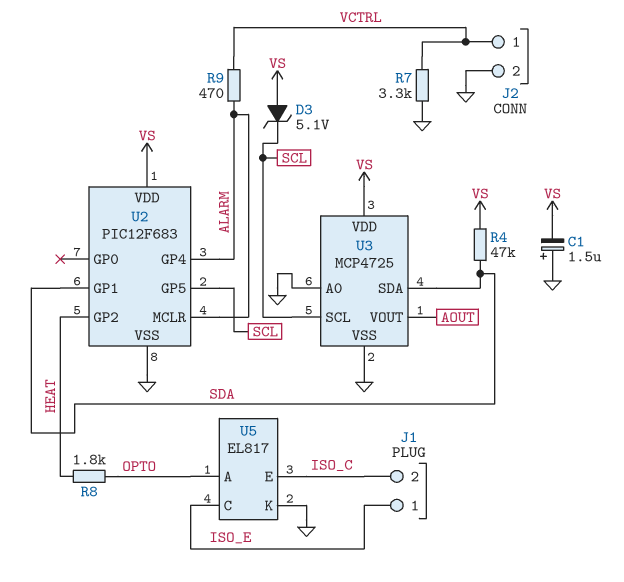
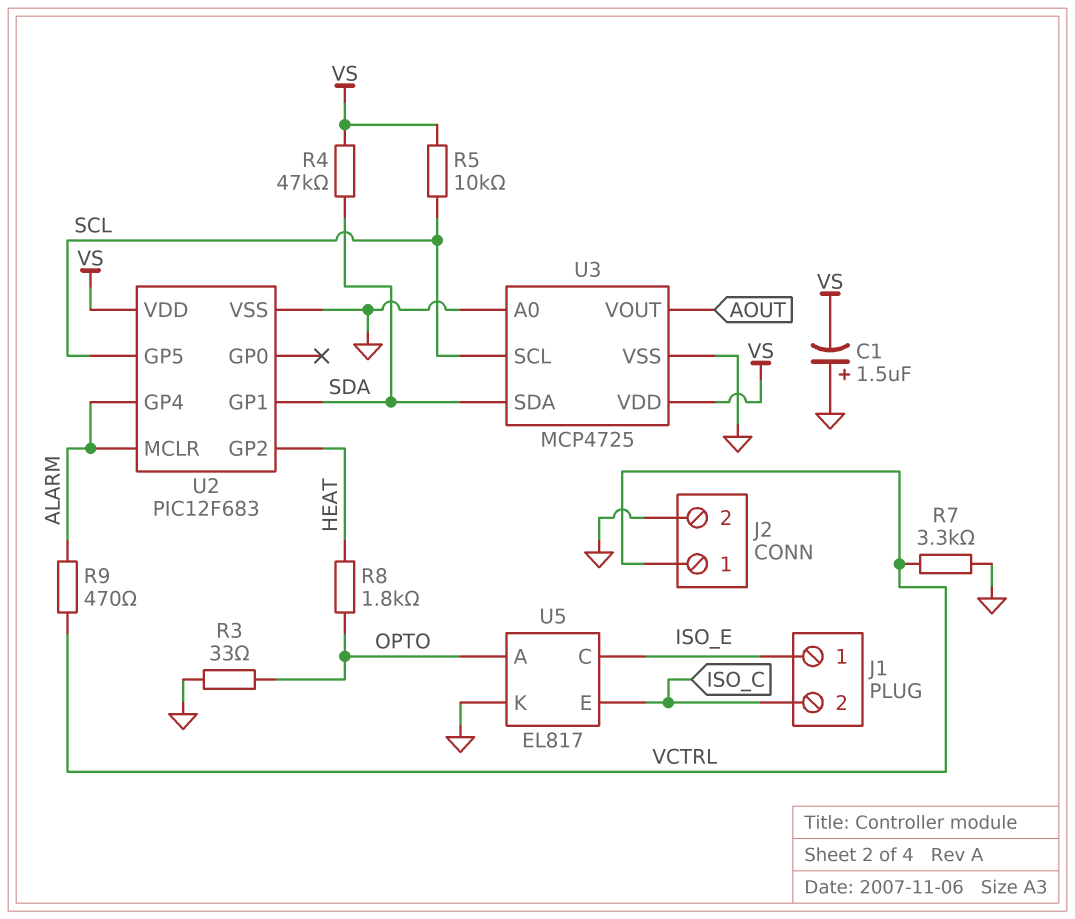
D3: zener 5.1V (A VS, K SCL) -> none
R3: none -> 33 (GND, OPTO)
R5: none -> 10k (SCL, VS)

